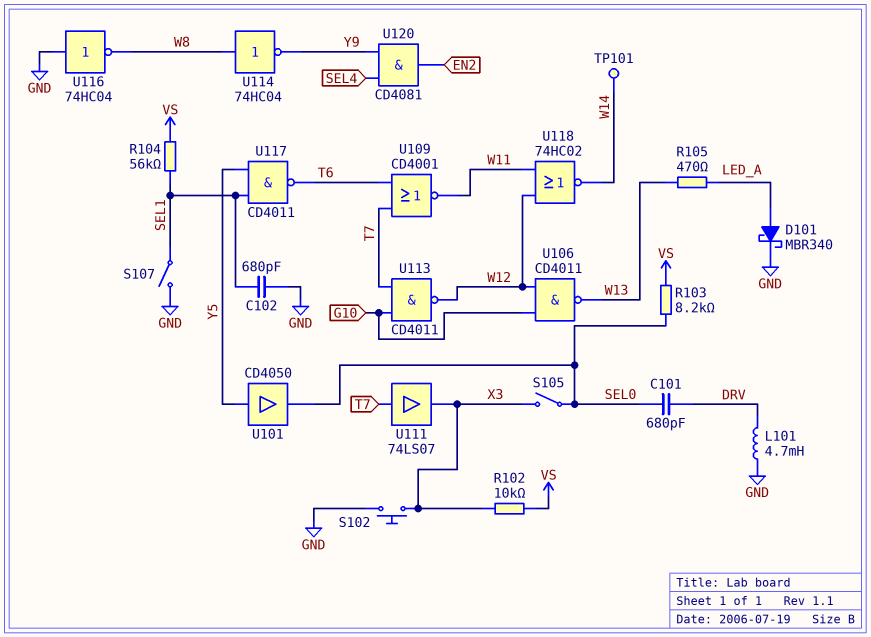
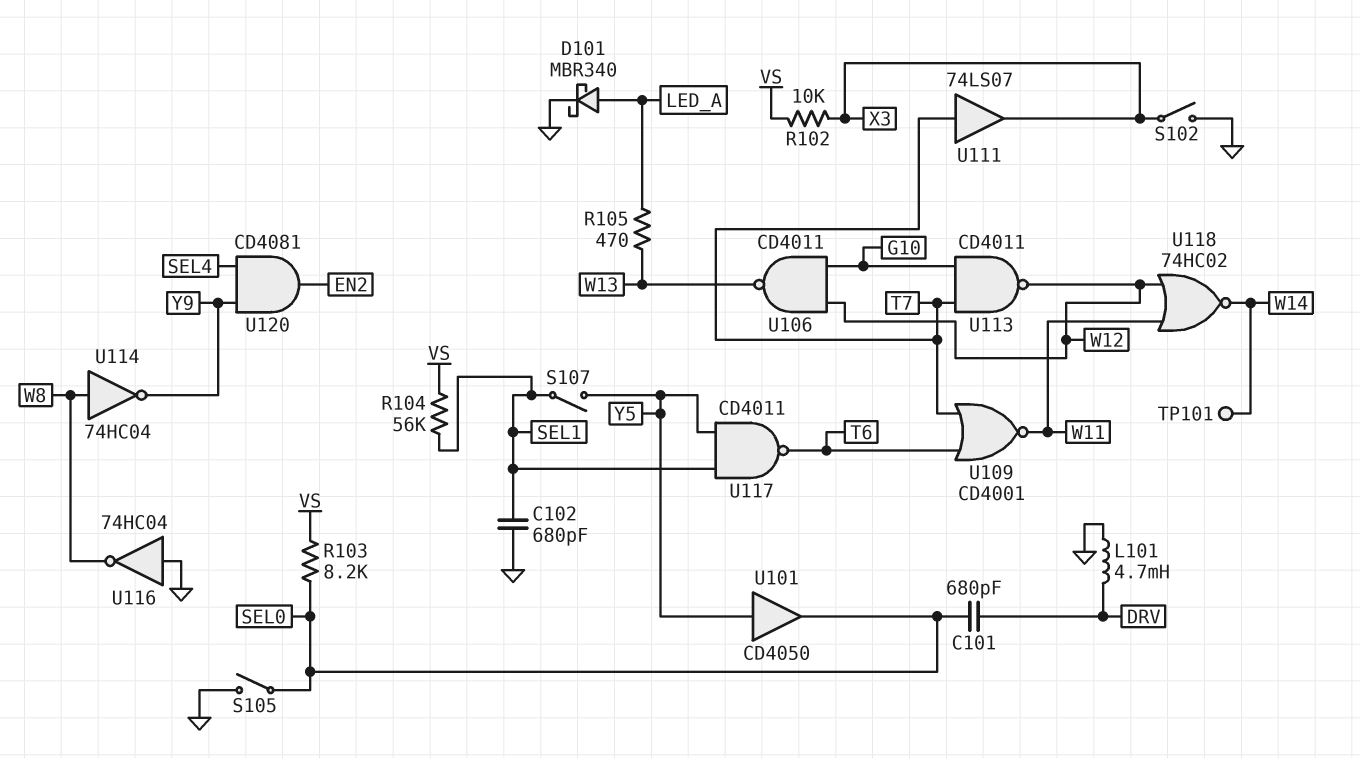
S102: button (GND, X3) -> switch (GND, X3)
S105: switch (SEL0, X3) -> switch (GND, SEL0)
S107: switch (GND, SEL1) -> switch (SEL1, Y5)

